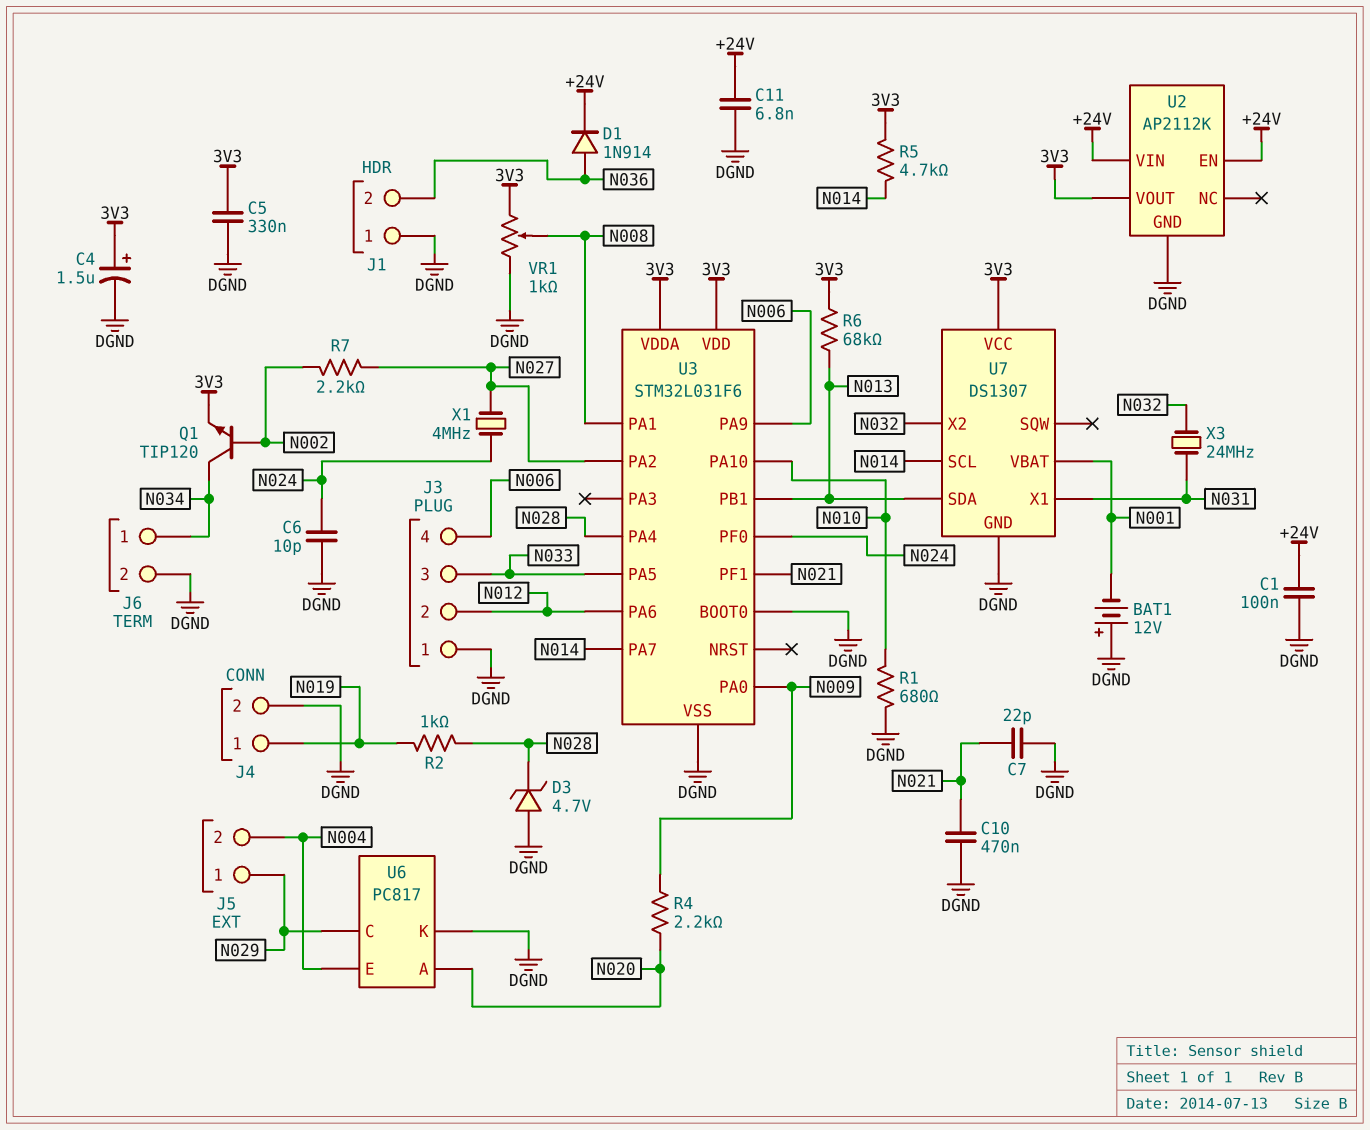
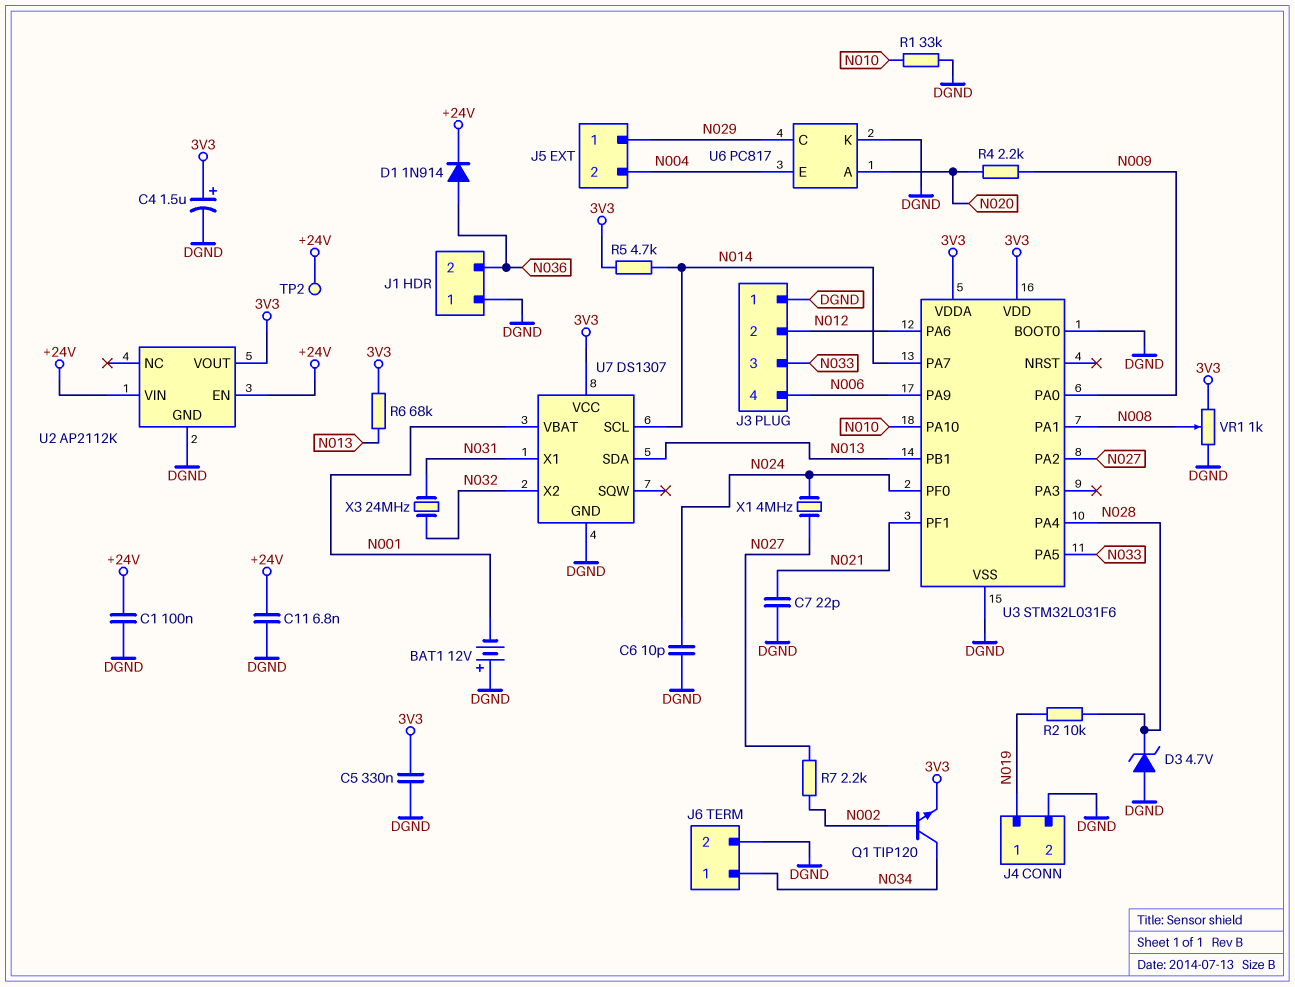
C10: 470nF (DGND, N021) -> none
R1: 680 (DGND, N010) -> 33k (DGND, N010)
R2: 1k (N019, N028) -> 10k (N019, N028)
TP2: none -> test point (+24V)

